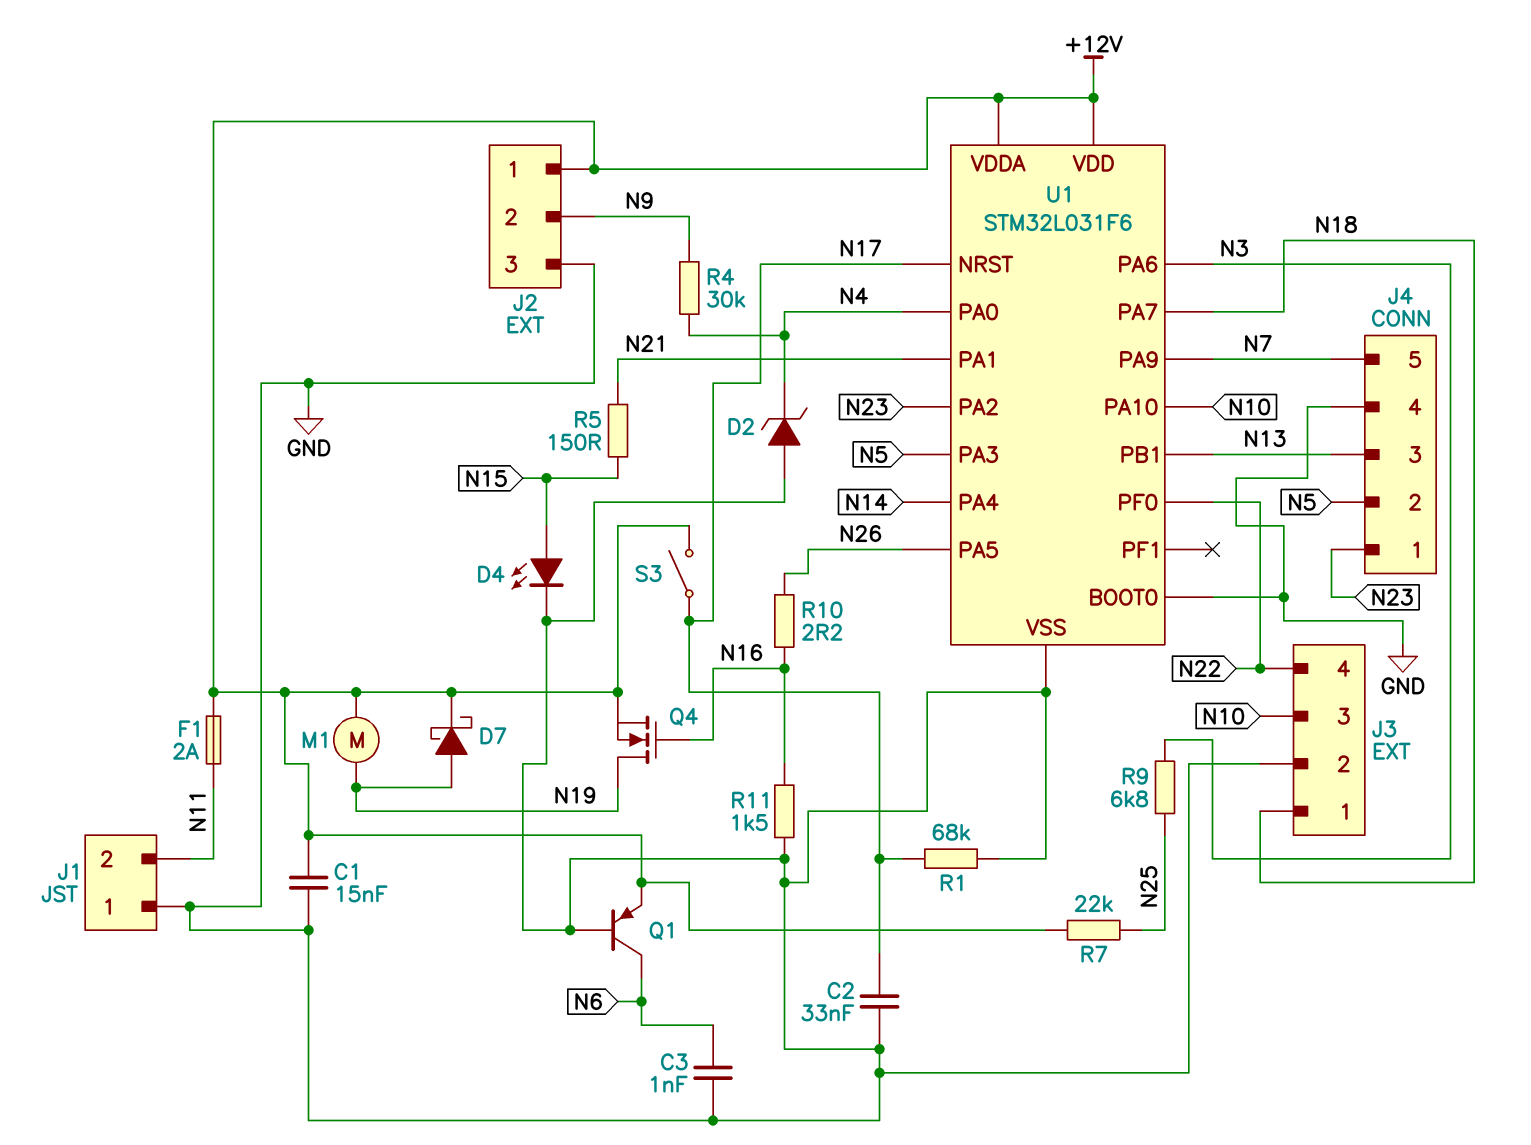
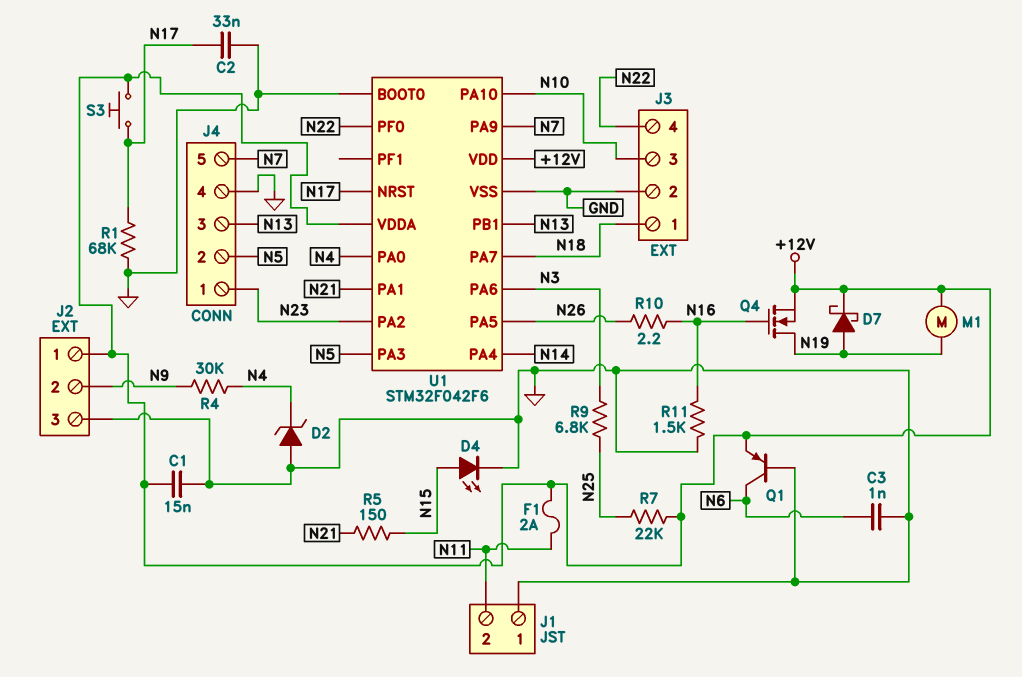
S3: switch (+12V, N17) -> button (+12V, N17)
U1: STM32L031F6 -> STM32F042F6

